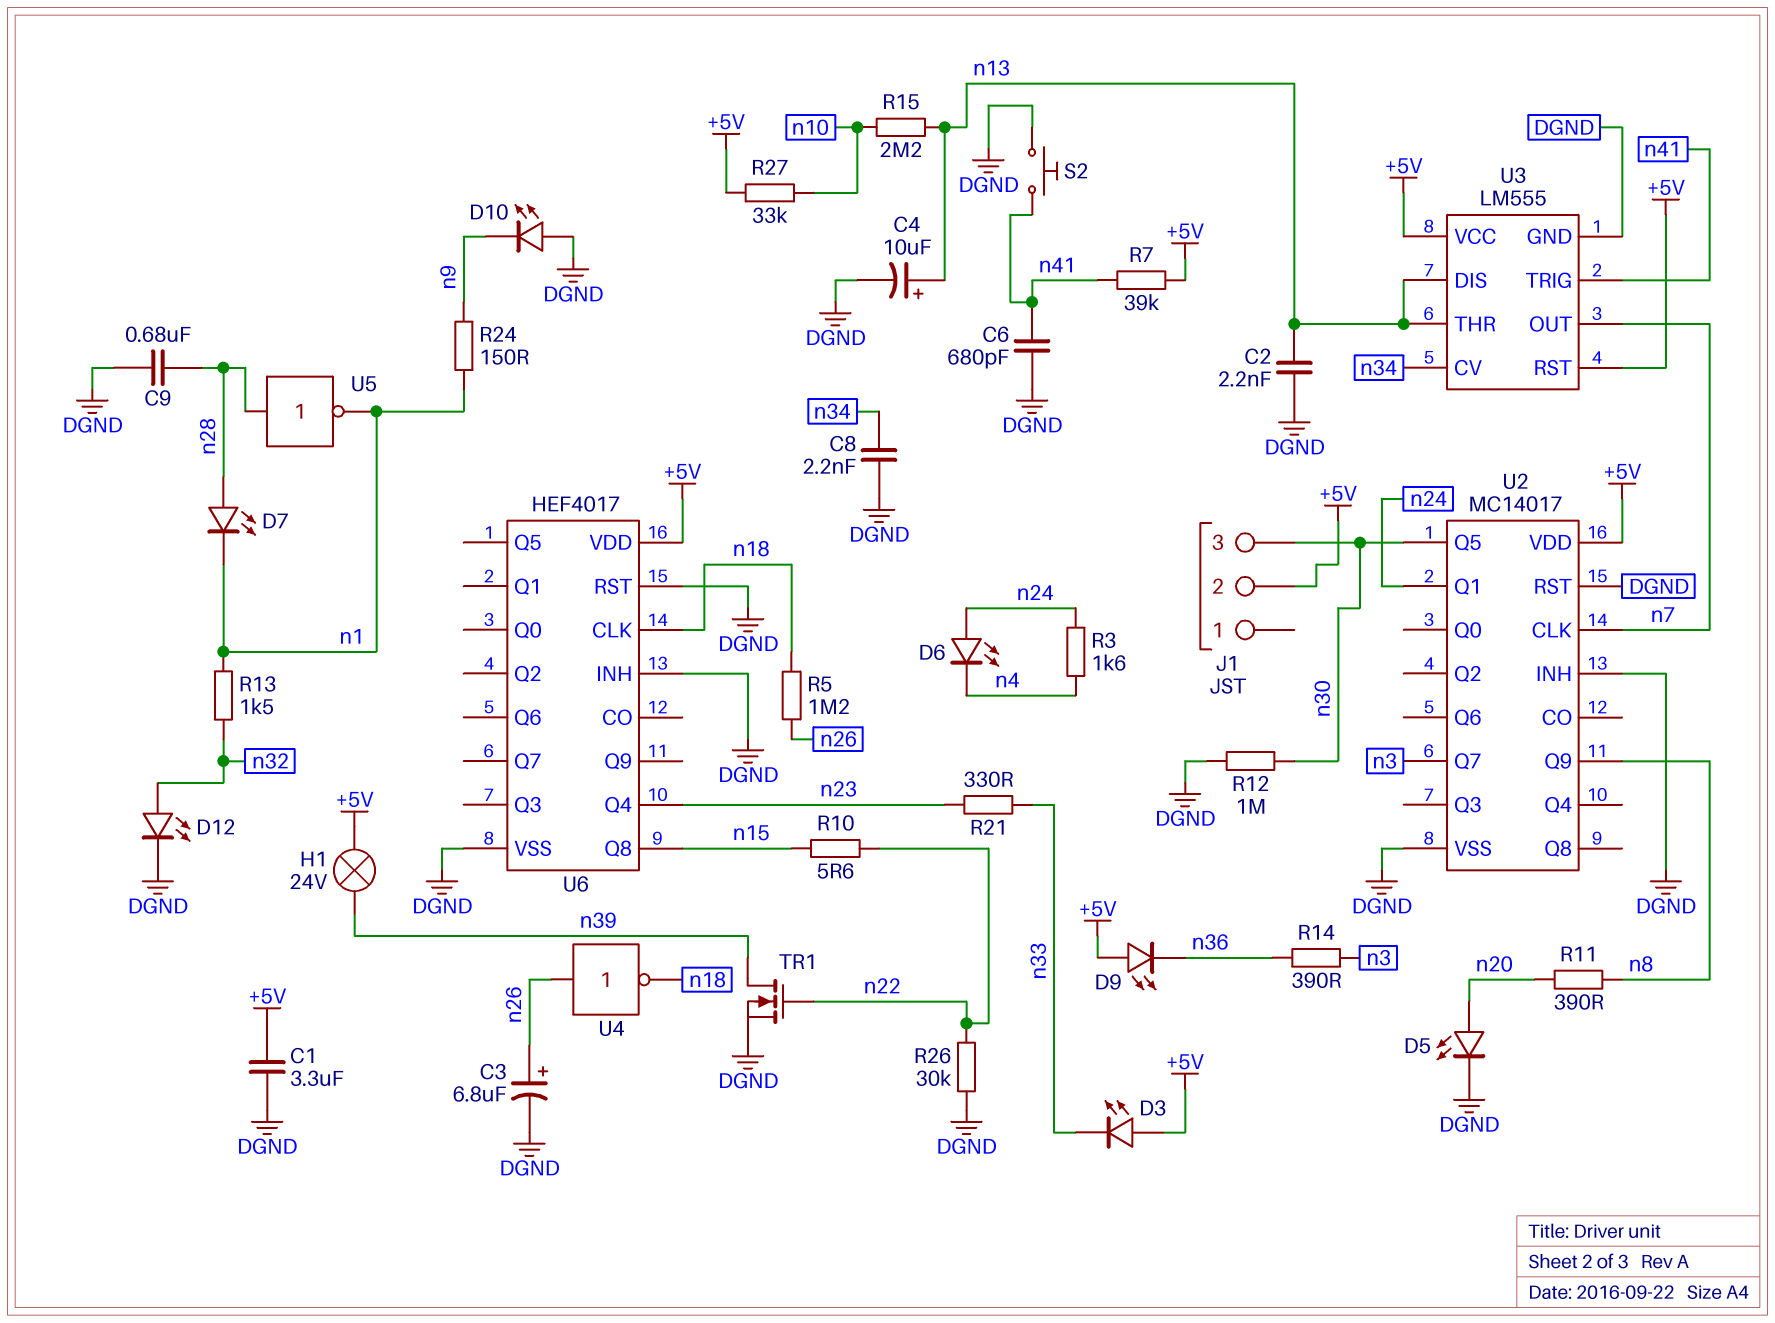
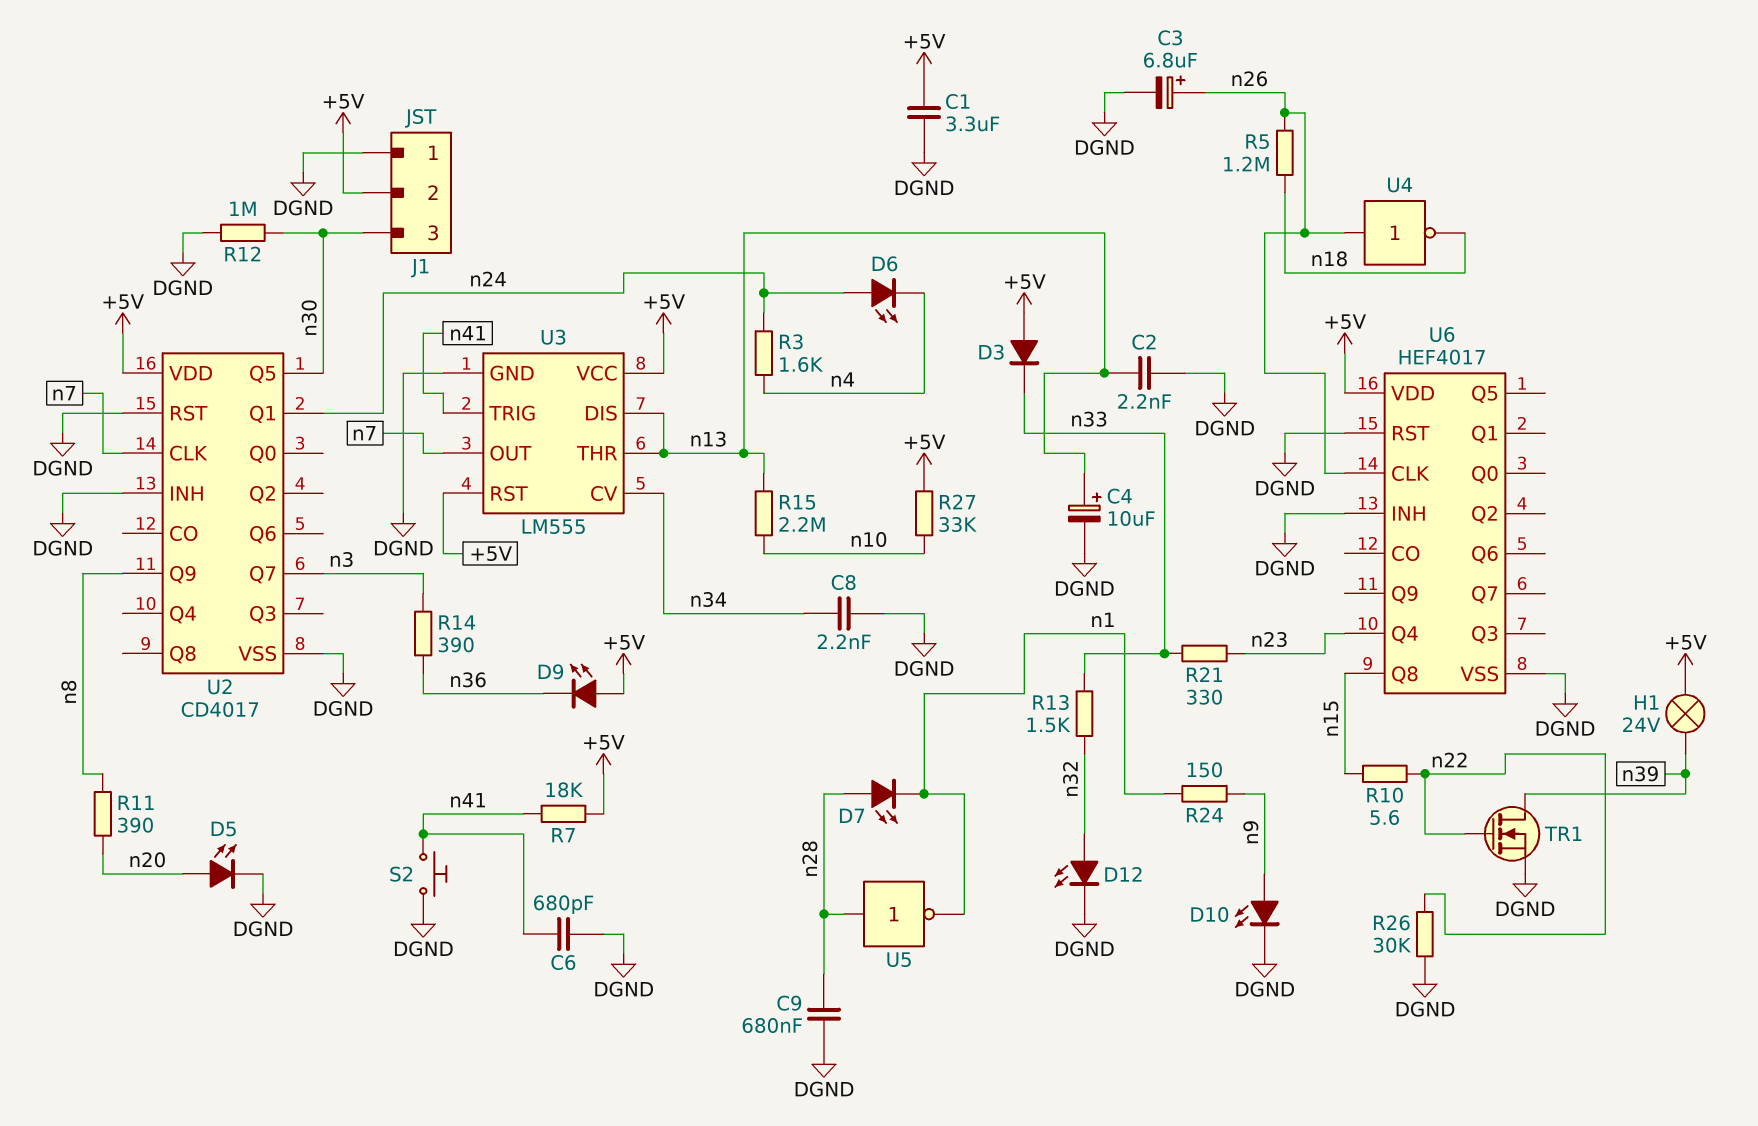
D3: LED (A +5V, K n33) -> diode (A +5V, K n33)
D10: LED (A DGND, K n9) -> LED (A n9, K DGND)
J1 pin 1: none -> DGND
R7: 39k (+5V, n41) -> 18k (+5V, n41)
R13: 1.5k (n1, n32) -> 1.5k (n32, n33)
U2: MC14017 -> CD4017
U6 pin CLK: n18 -> n26

